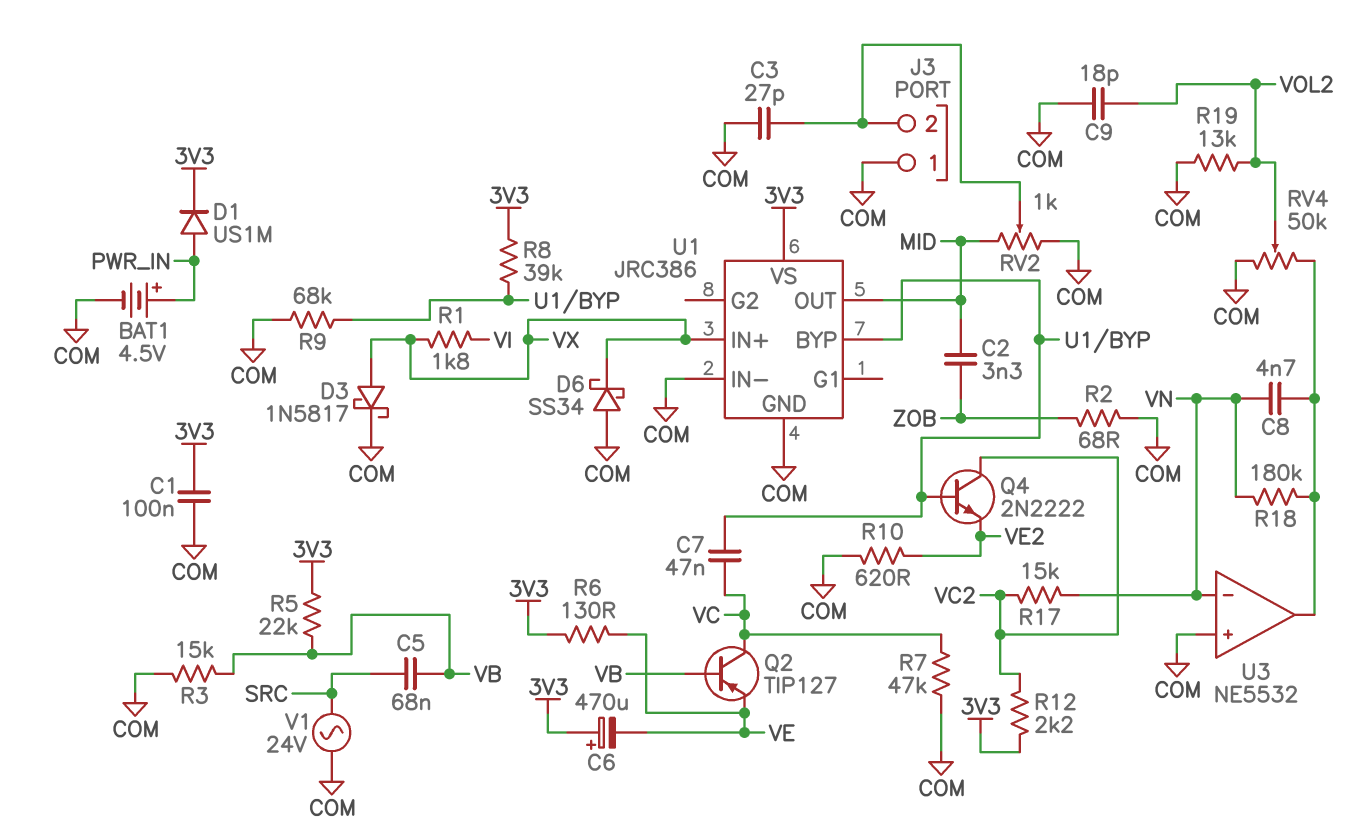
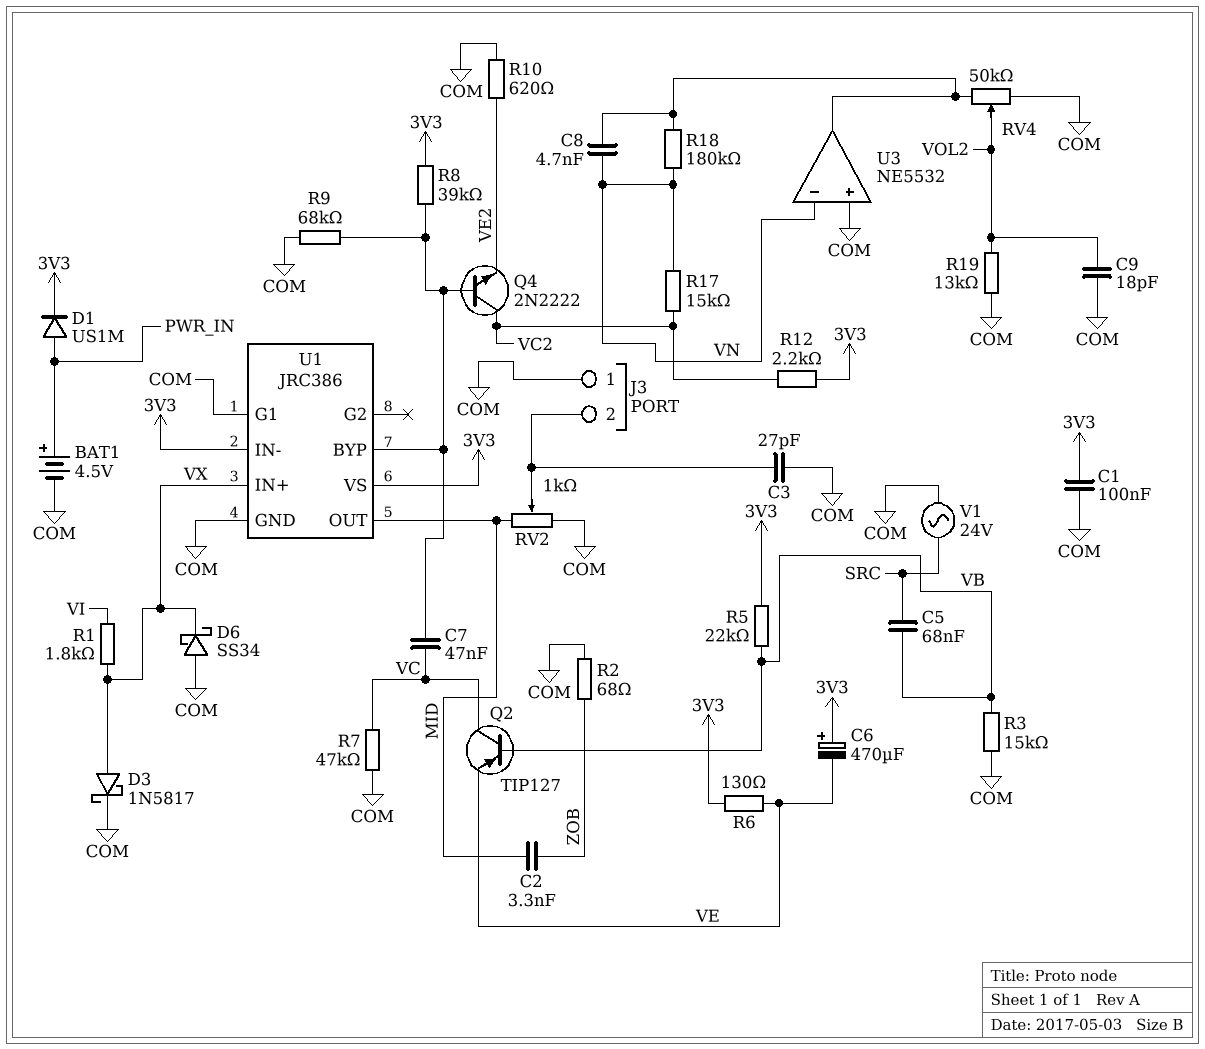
U1 pin G1: none -> COM
U1 pin IN-: COM -> 3V3

